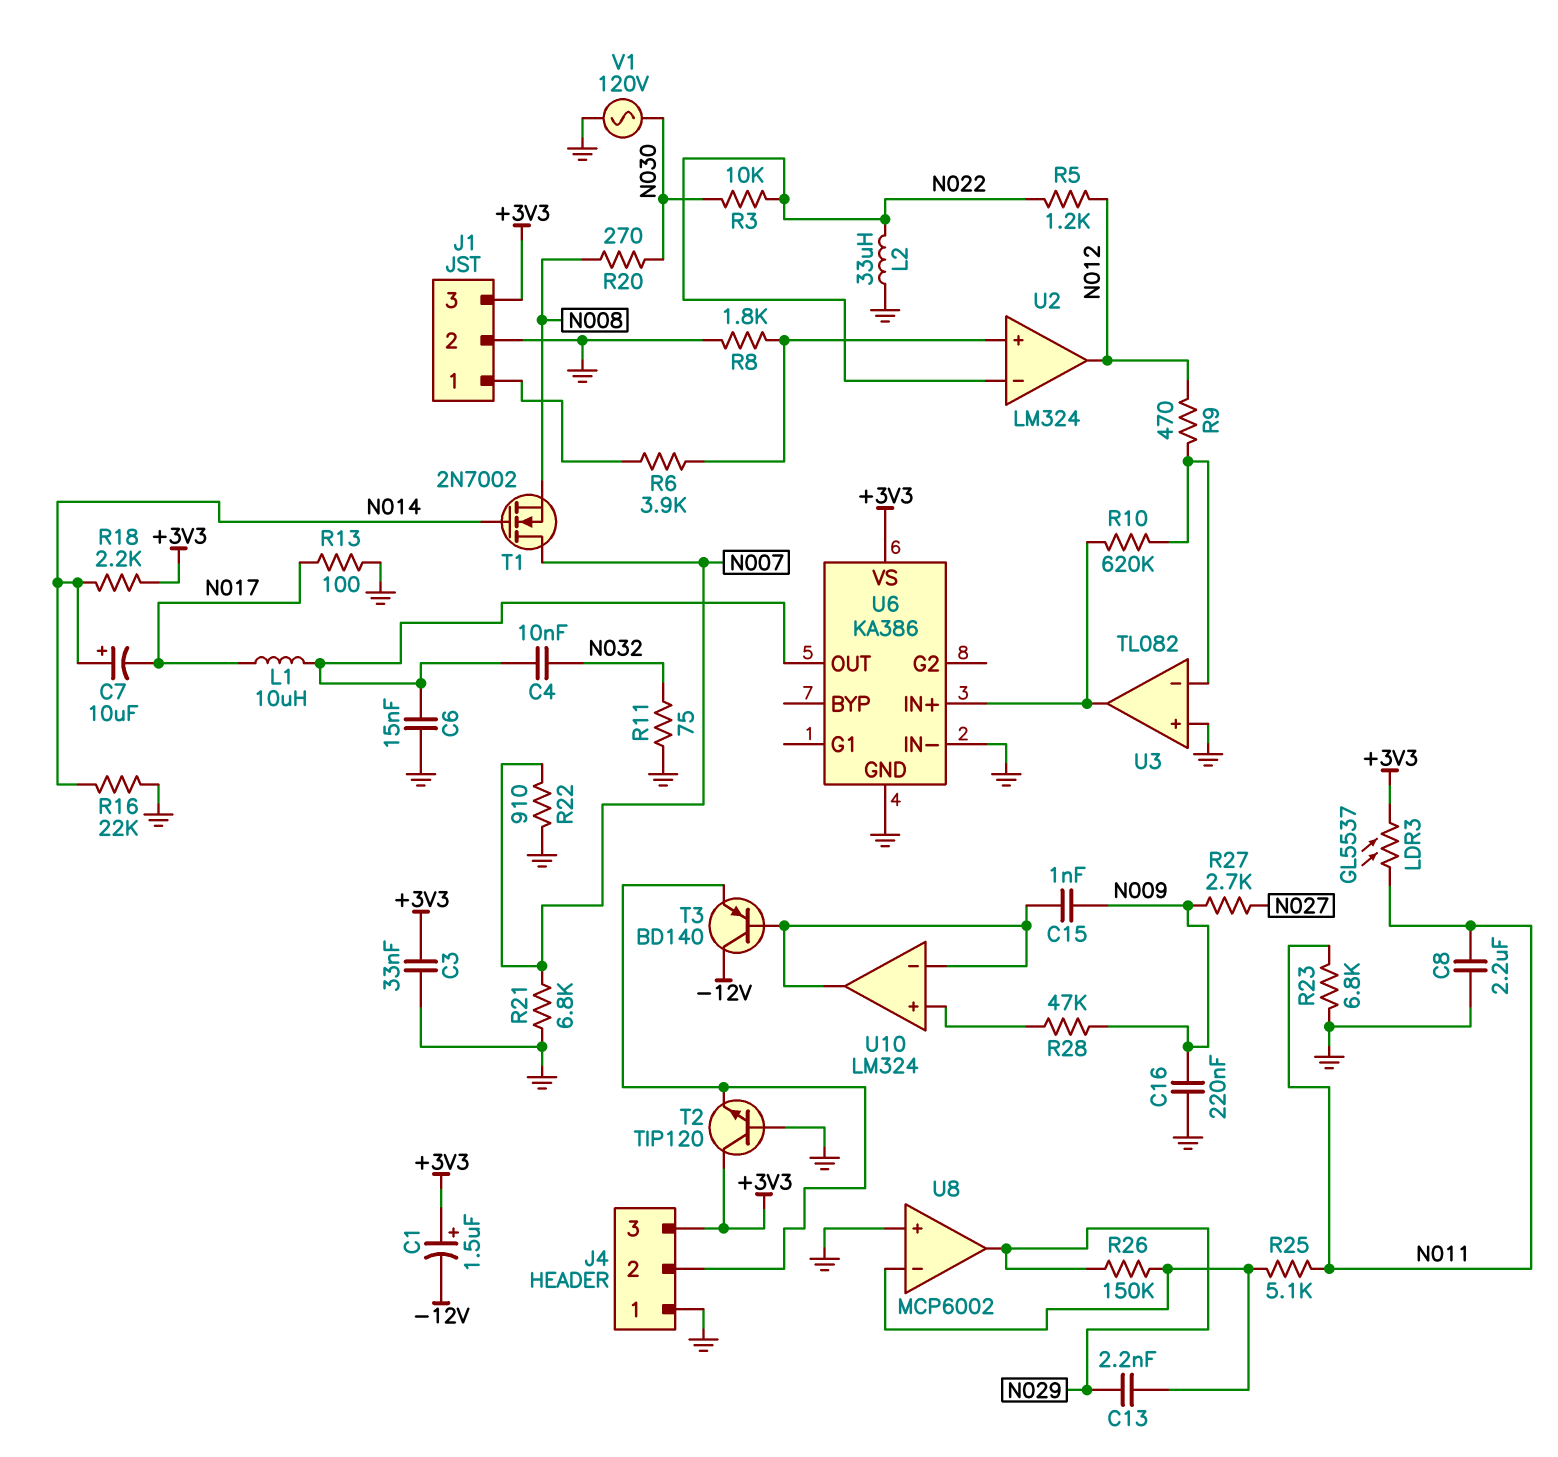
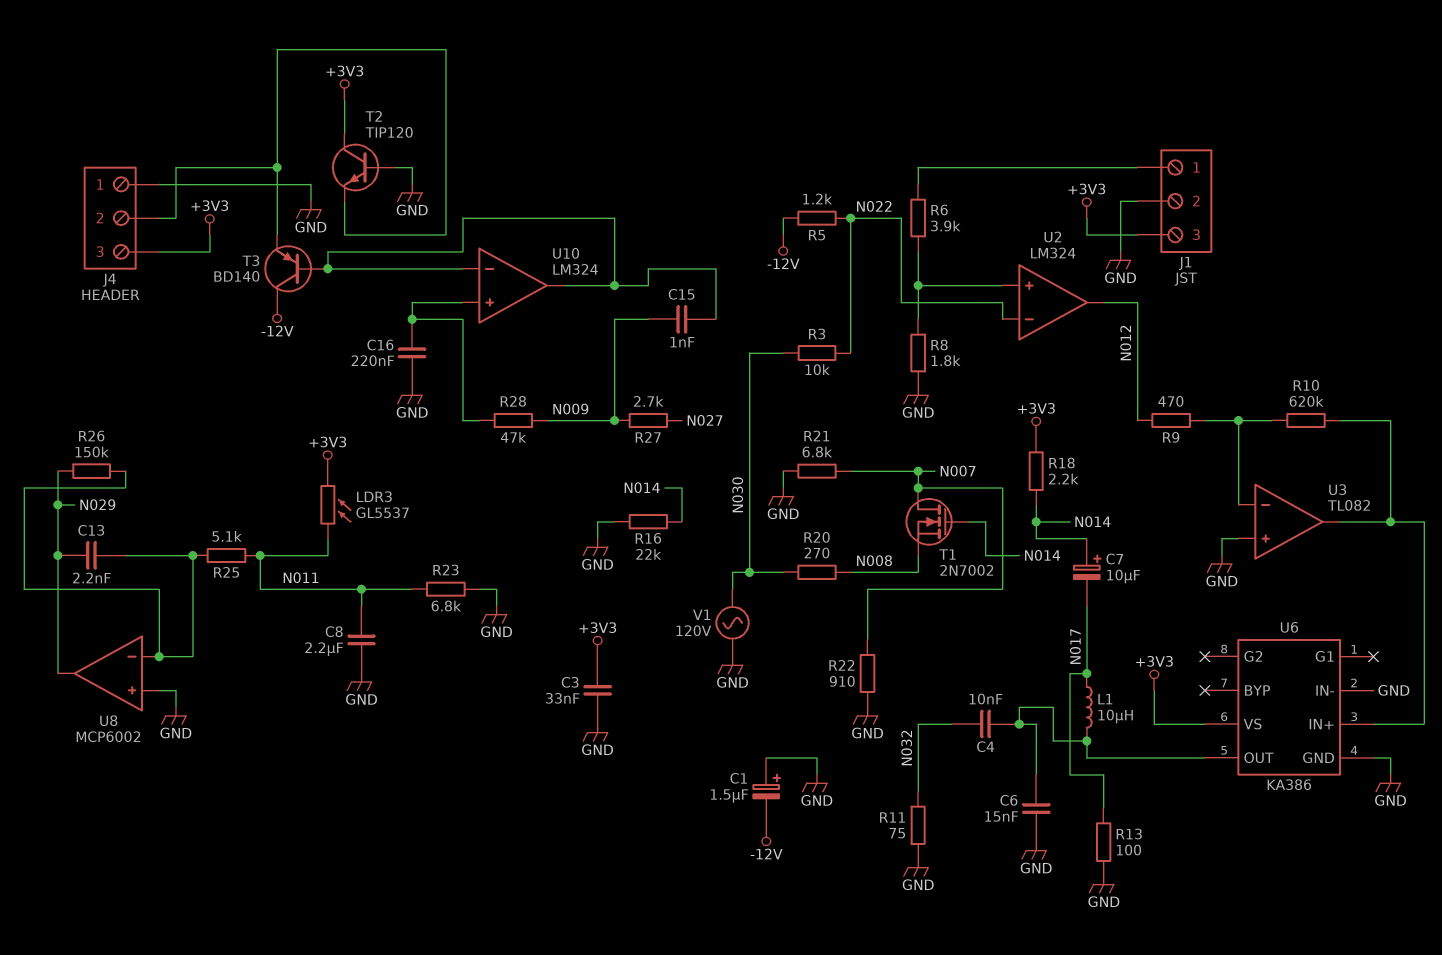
C1: 1.5uF (plus +3V3, minus -12V) -> 1.5uF (plus GND, minus -12V)
C16: 220nF (GND, N009) -> 220nF (GND, U10/in+)
L2: 33uH (GND, N022) -> none
R5: 1.2k (N012, N022) -> 1.2k (-12V, N022)

